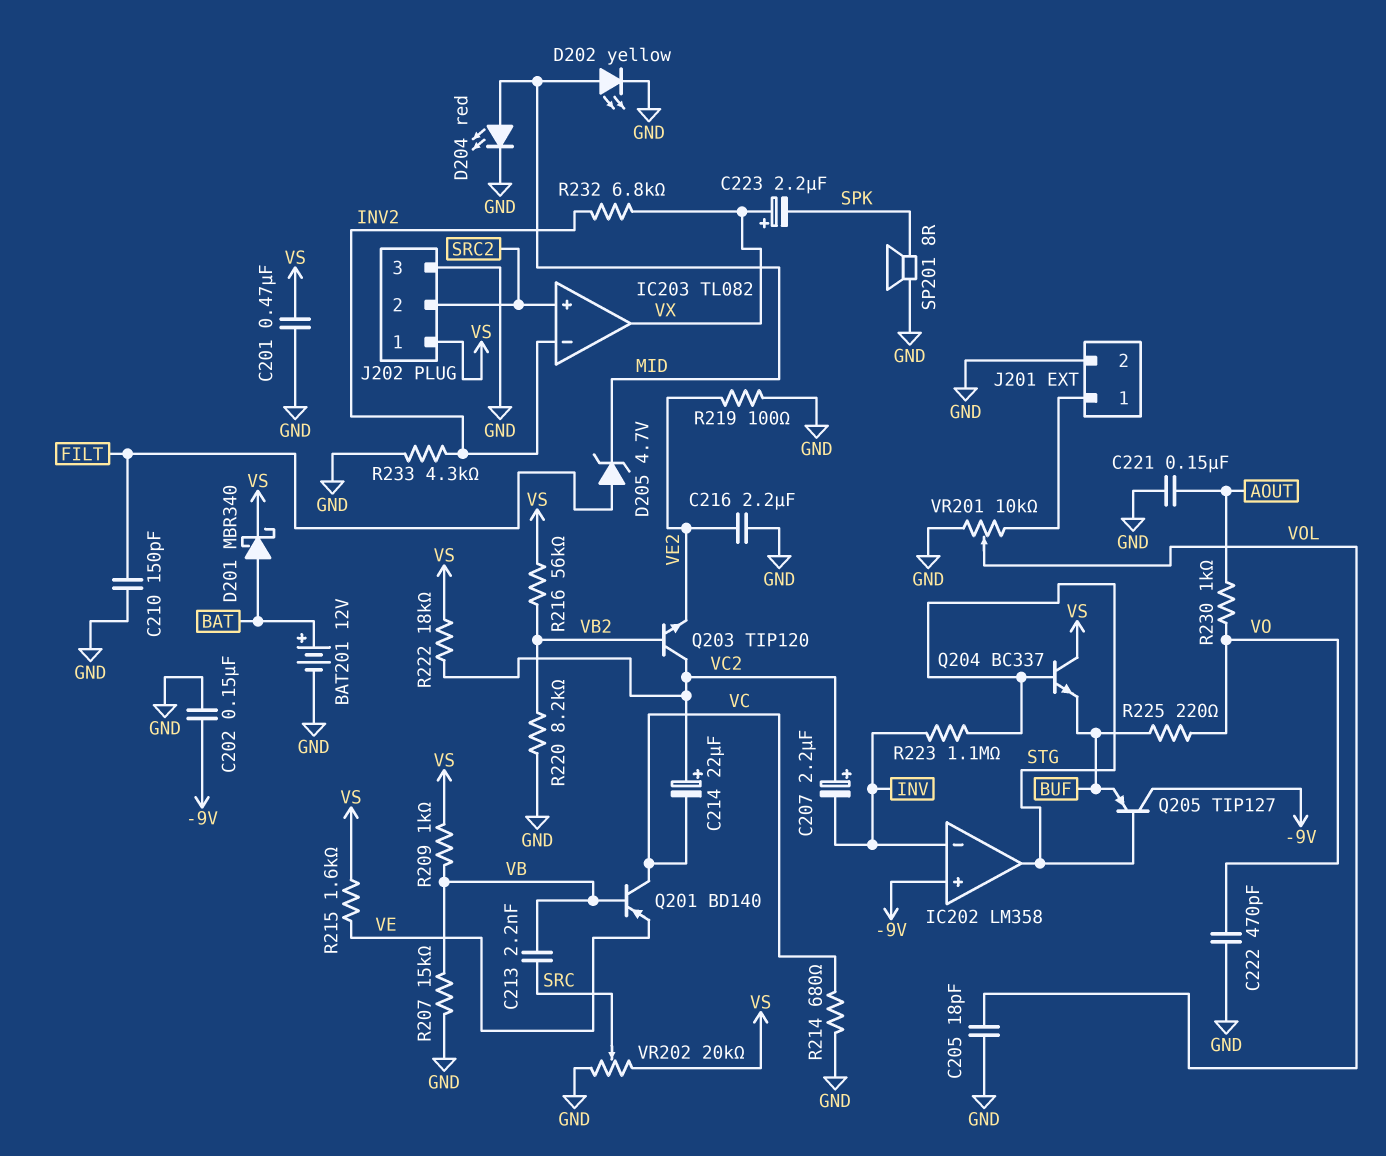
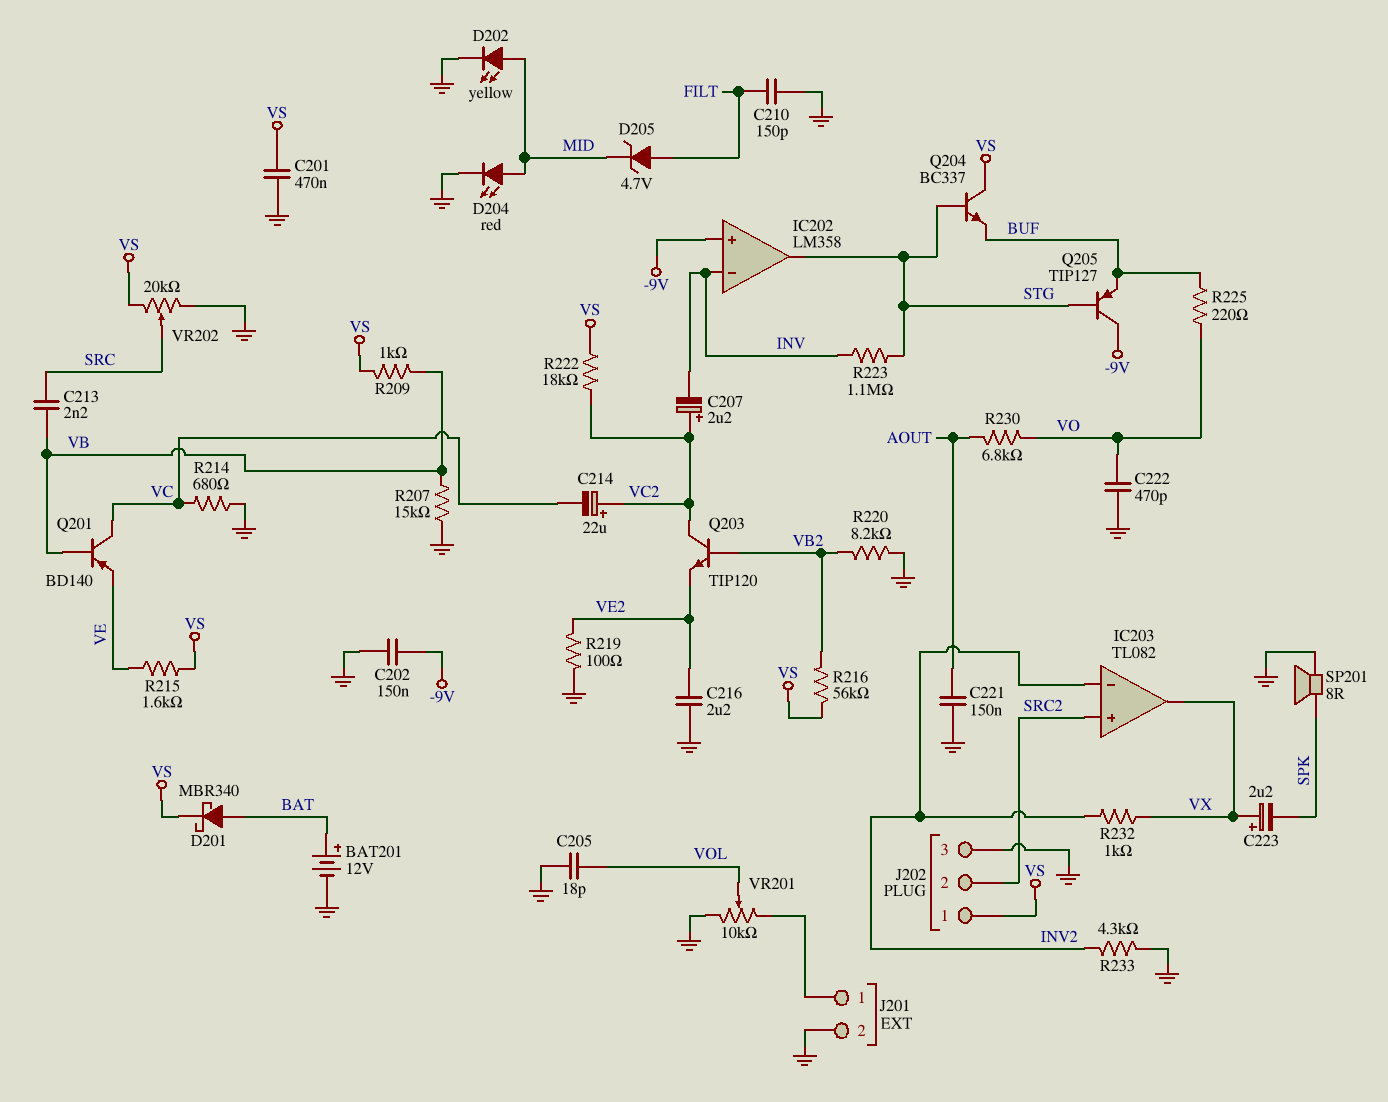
R230: 1k (AOUT, VO) -> 6.8k (AOUT, VO)
R232: 6.8k (INV2, VX) -> 1k (INV2, VX)

